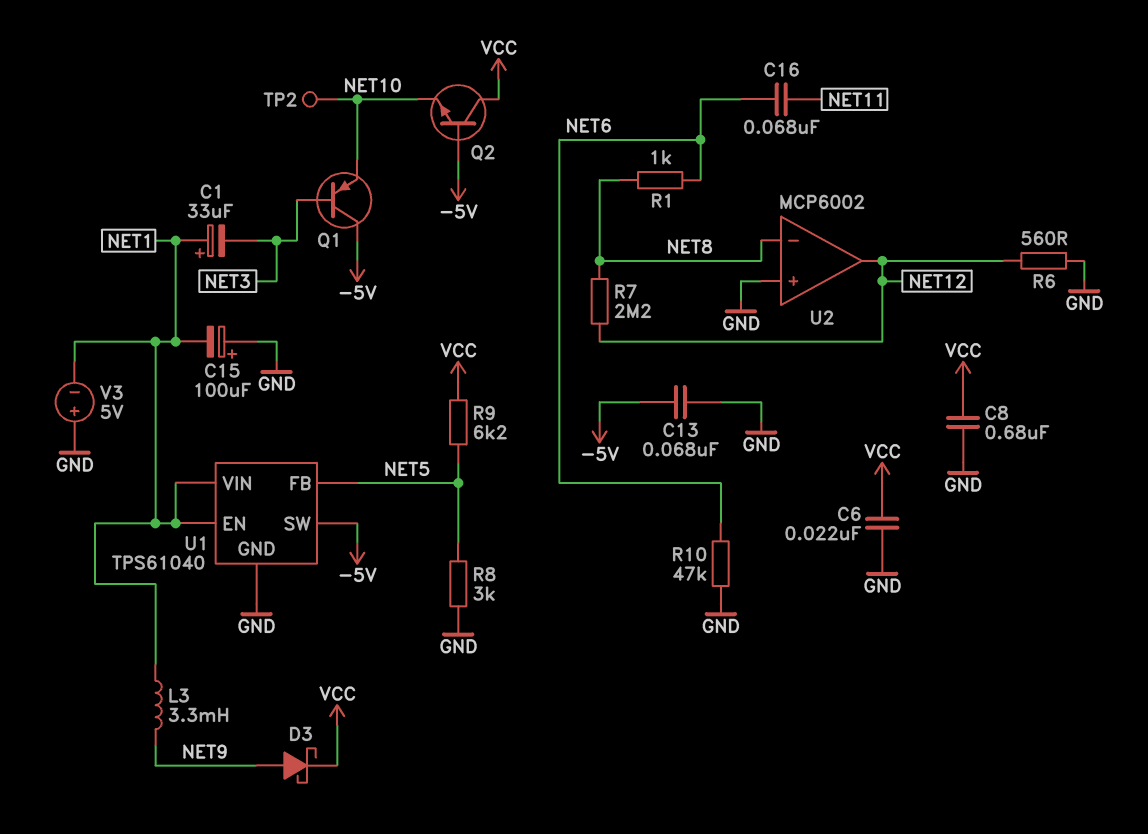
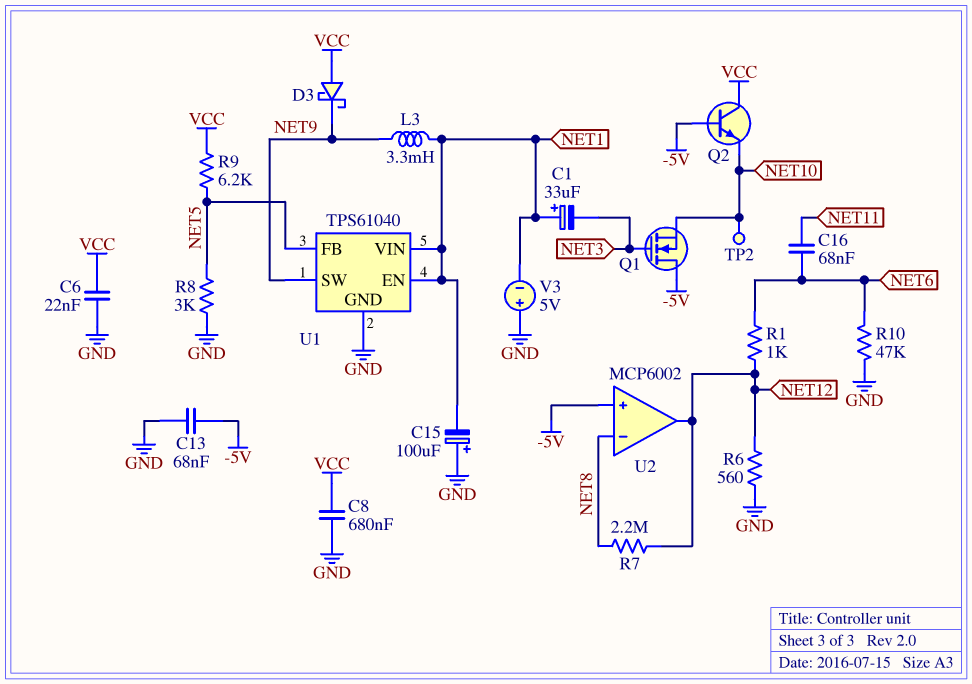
D3: schottky (A NET9, K VCC) -> schottky (A VCC, K NET9)
Q1: PNP (B NET3, C -5V, E NET10) -> NMOS (G NET3, D -5V, S NET10)
R1: 1k (NET6, NET8) -> 1k (NET6, NET12)
U1 pin SW: -5V -> NET9
U2 pin in+: GND -> -5V

